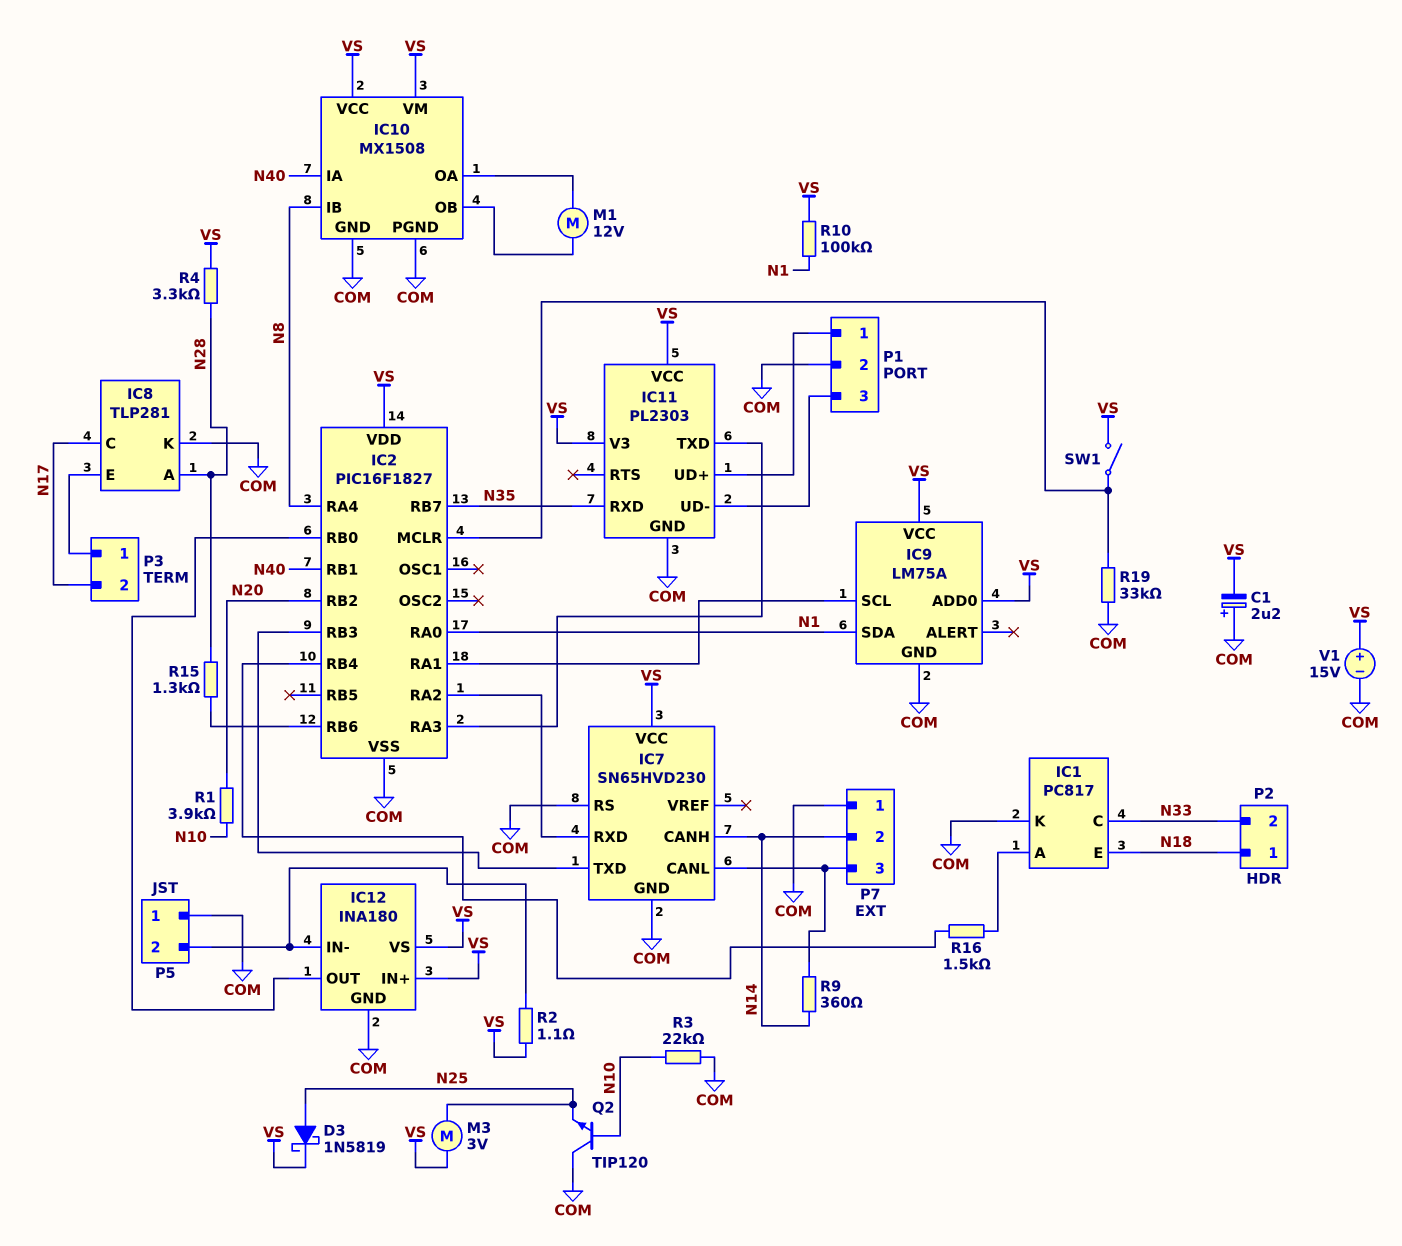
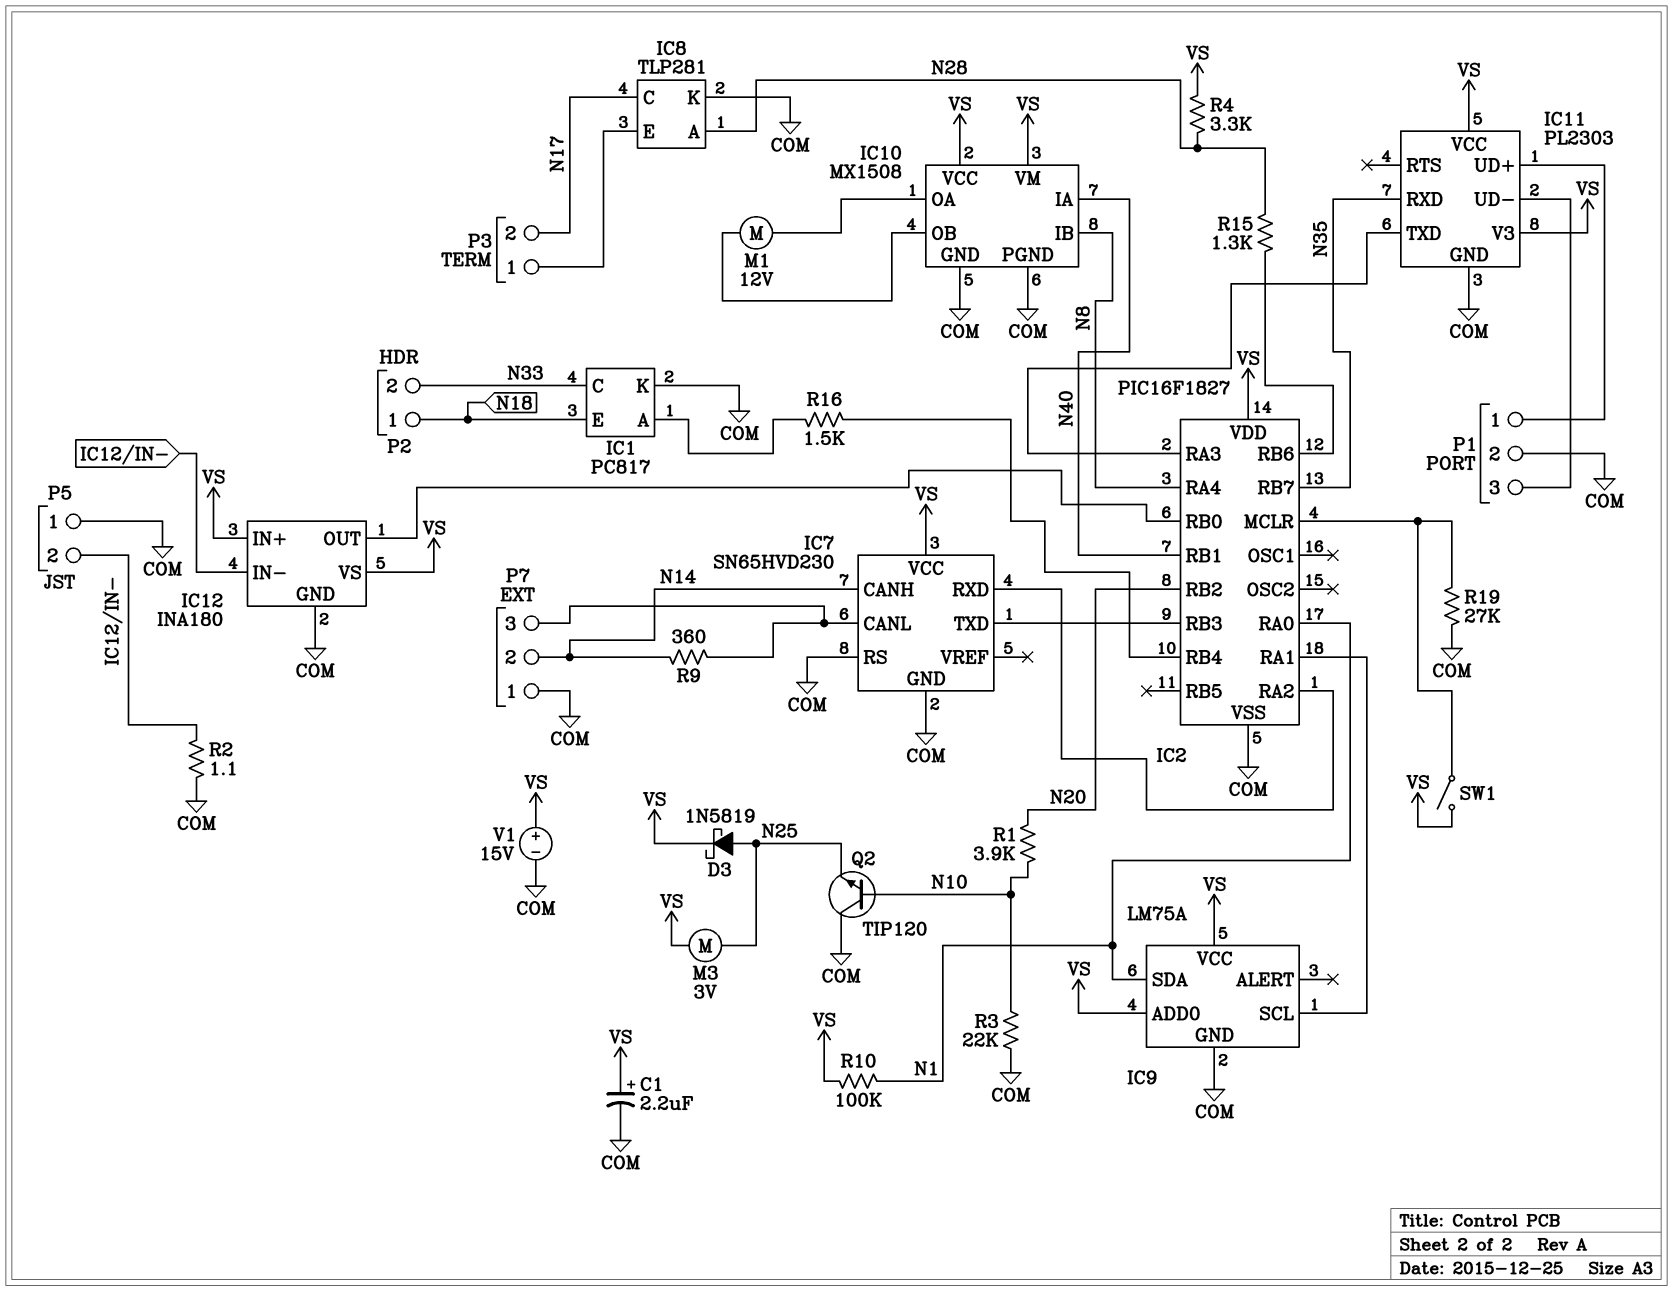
C1: 2.2uF (plus COM, minus VS) -> 2.2uF (plus VS, minus COM)
R2: 1.1 (IC12/IN-, VS) -> 1.1 (COM, IC12/IN-)
R19: 33k (COM, IC2/MCLR) -> 27k (COM, IC2/MCLR)

